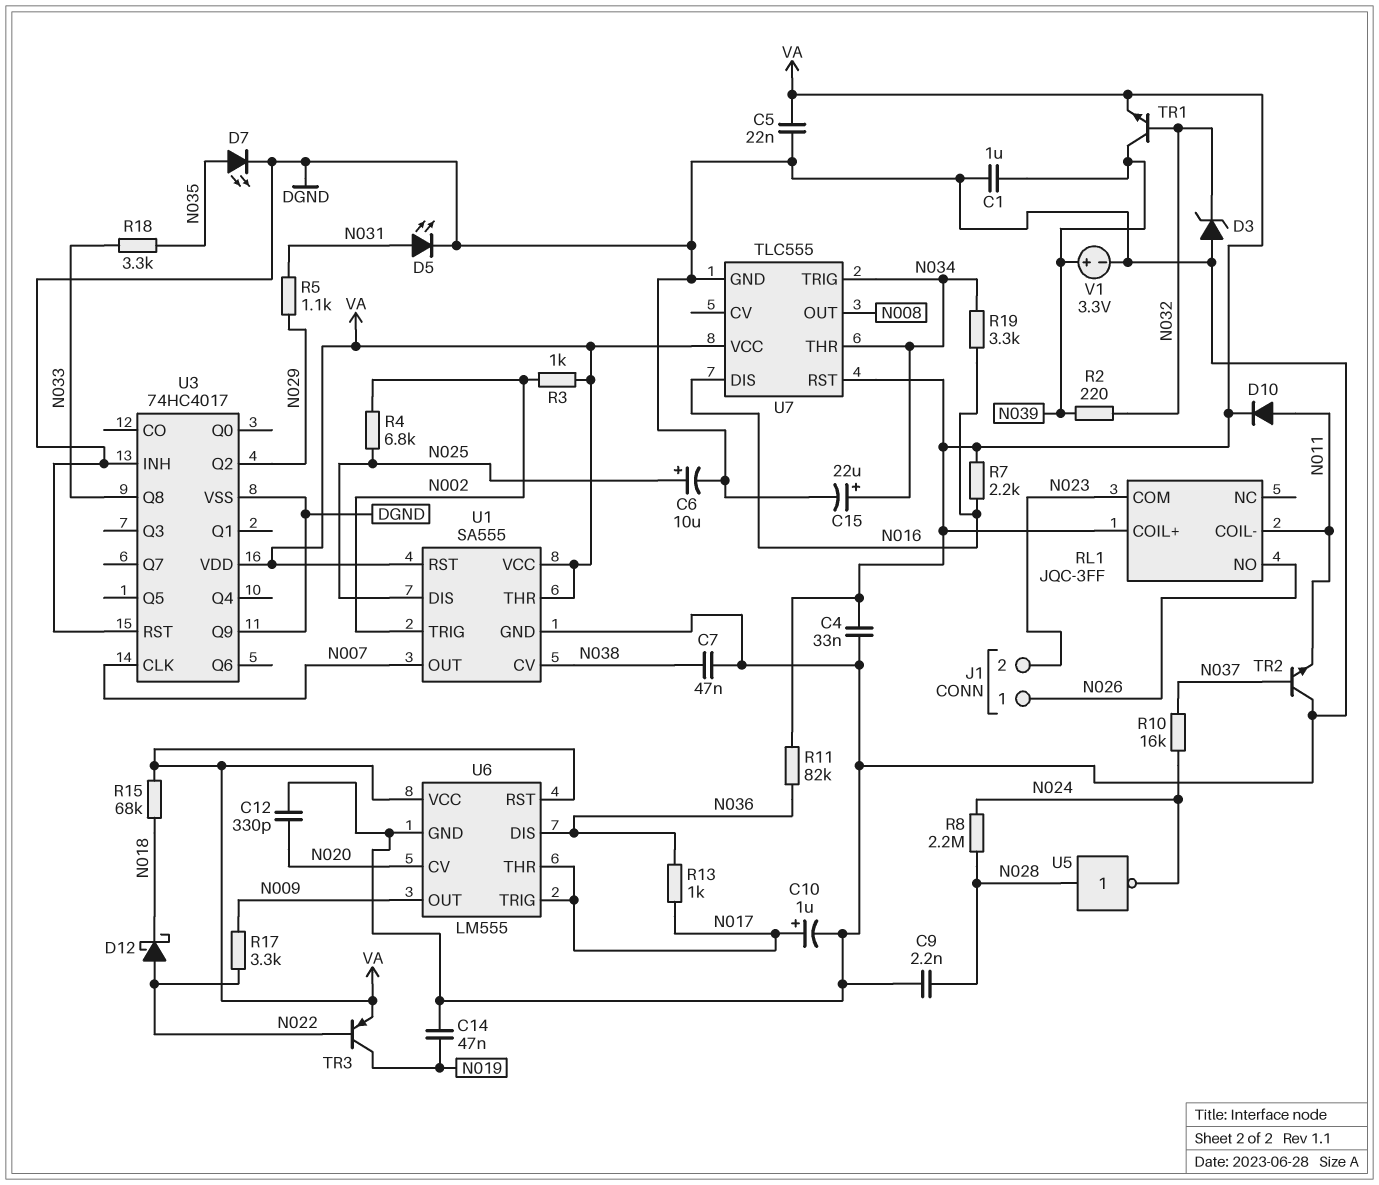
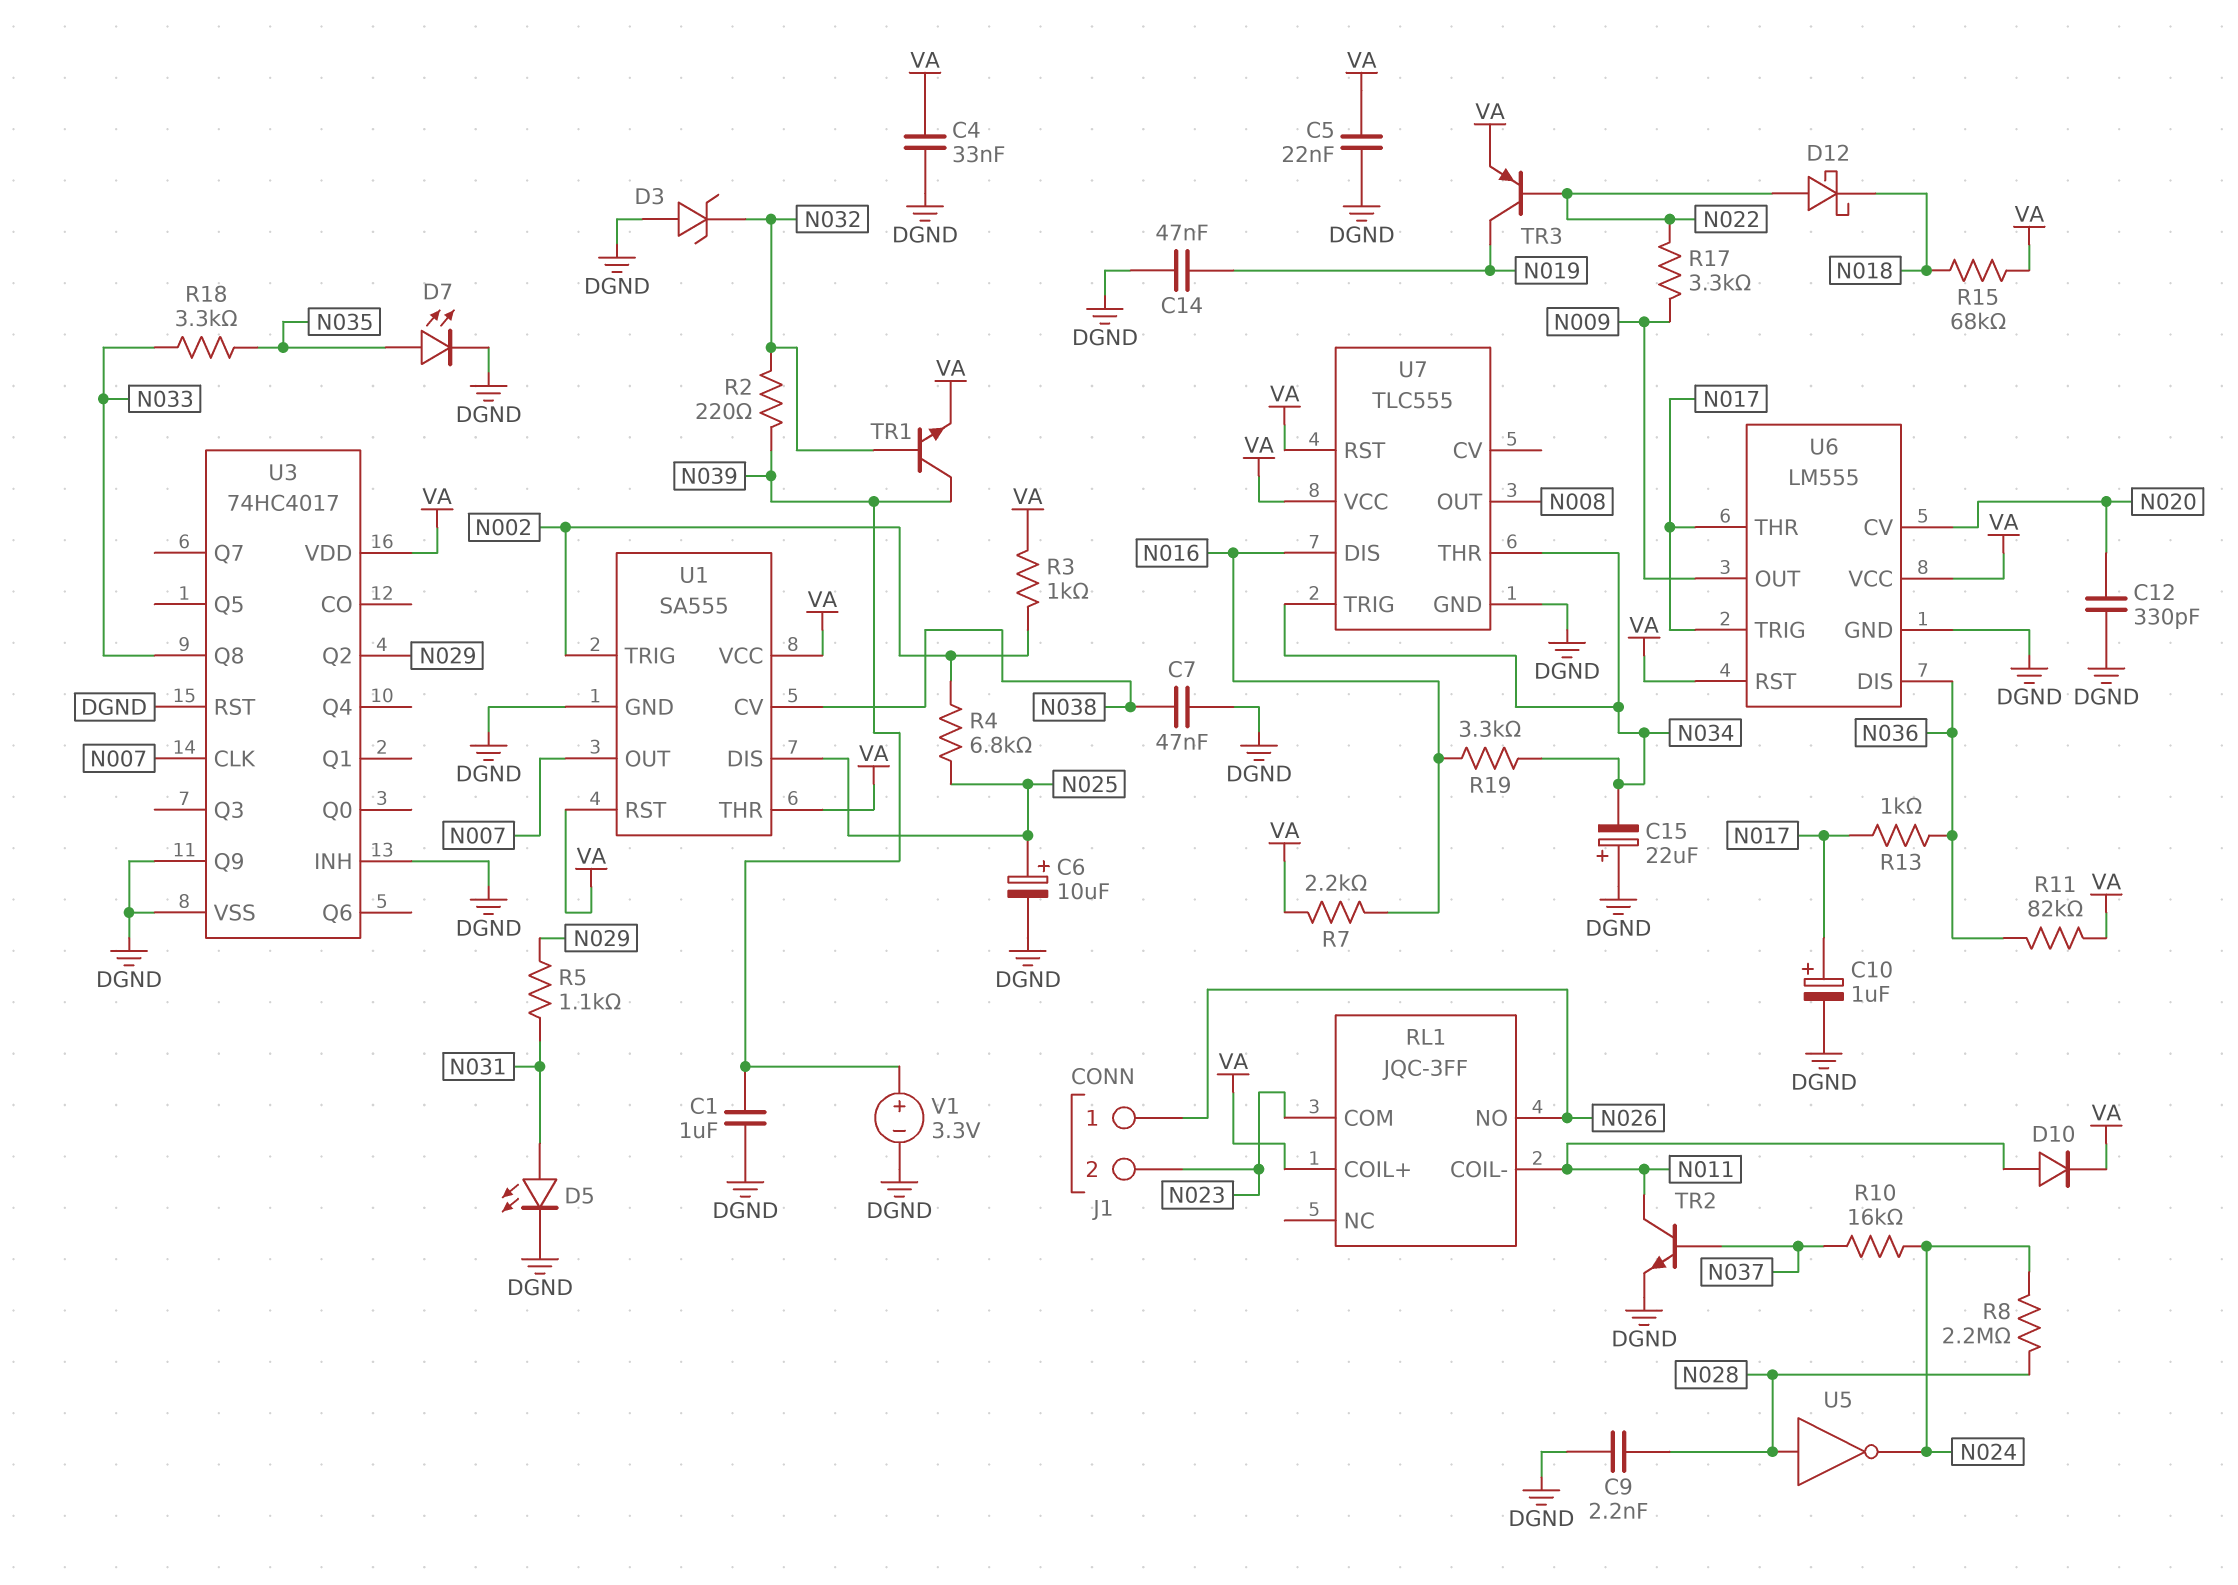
C15: 22uF (plus N034, minus DGND) -> 22uF (plus DGND, minus N034)
TR2: NPN (B N037, C DGND, E N011) -> NPN (B N037, C N011, E DGND)

